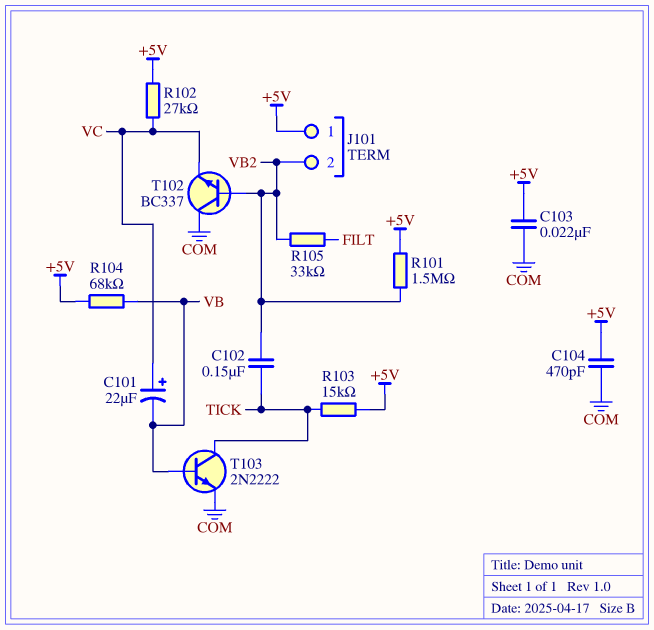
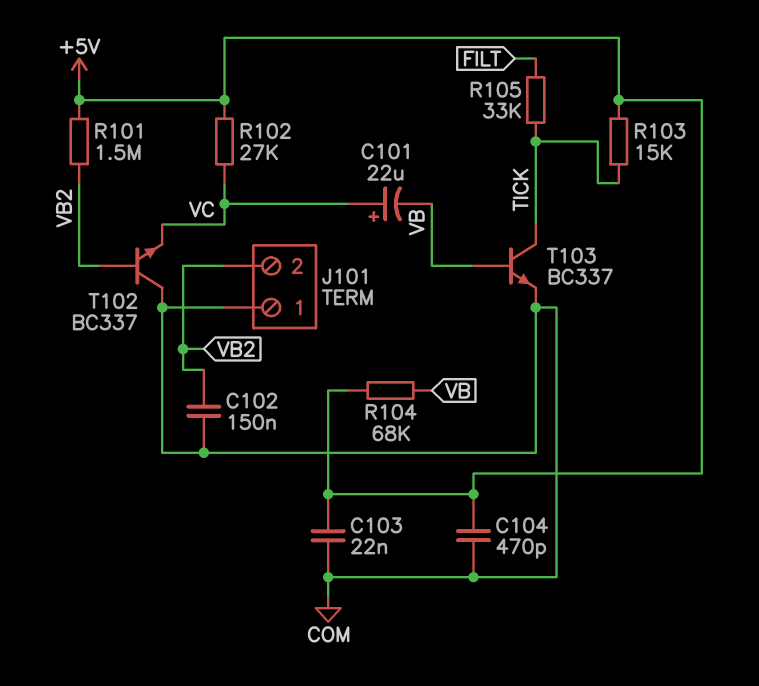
C102: 150nF (TICK, VB2) -> 150nF (COM, VB2)
J101 pin 1: +5V -> COM
R105: 33k (FILT, VB2) -> 33k (FILT, TICK)
T103: NPN 2N2222 (B VB, C TICK, E COM) -> NPN BC337 (B VB, C TICK, E COM)

